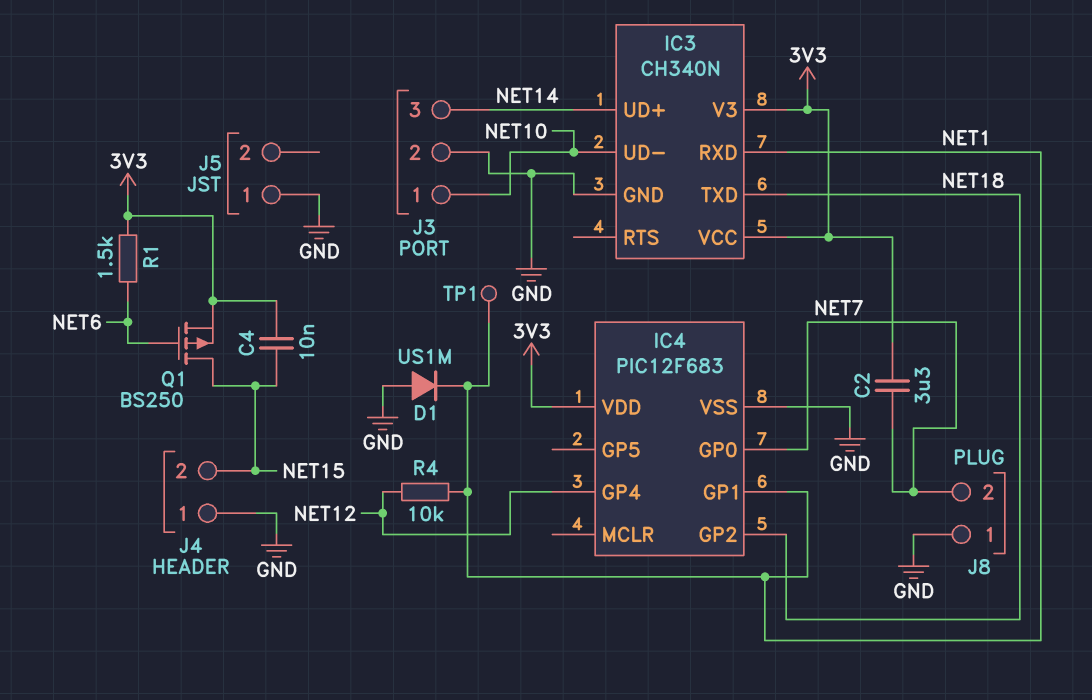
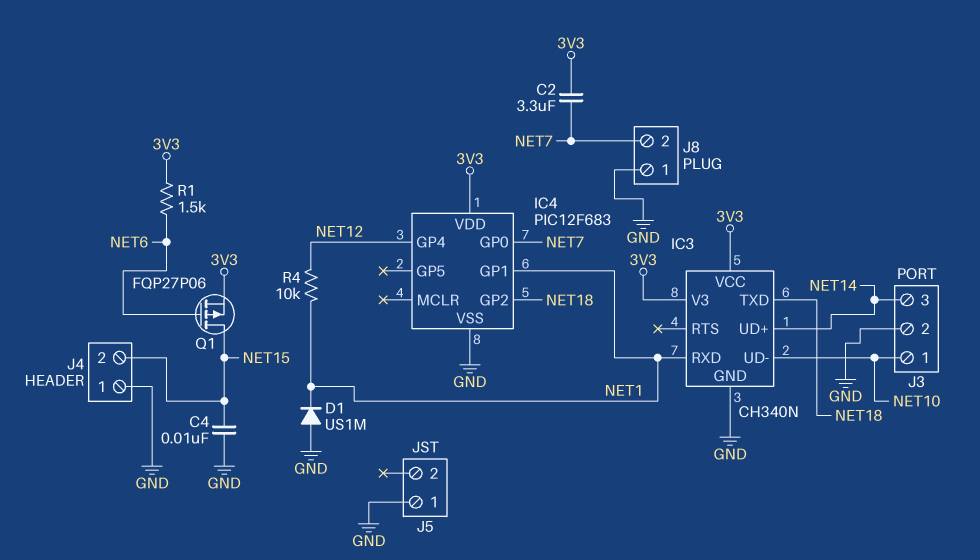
C4: 10nF (3V3, NET15) -> 10nF (GND, NET15)
Q1: PMOS BS250 (G NET6, D NET15, S 3V3) -> PMOS FQP27P06 (G NET6, D NET15, S 3V3)
TP1: test point (NET1) -> none

